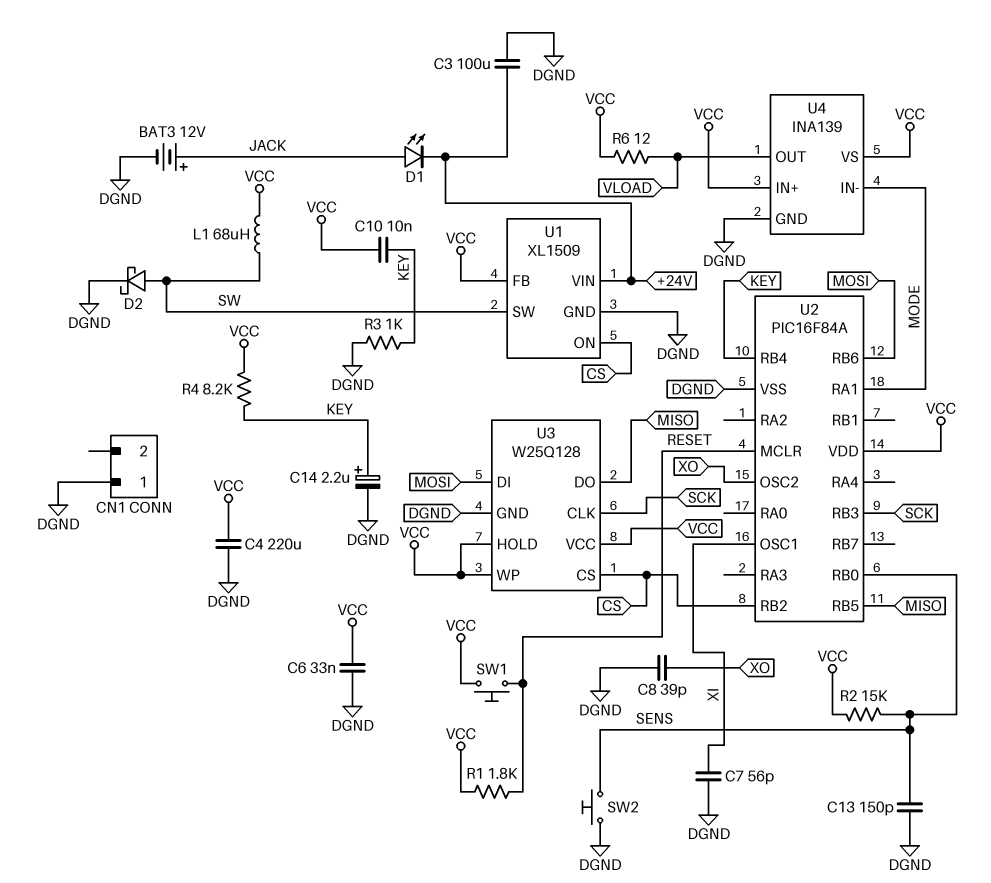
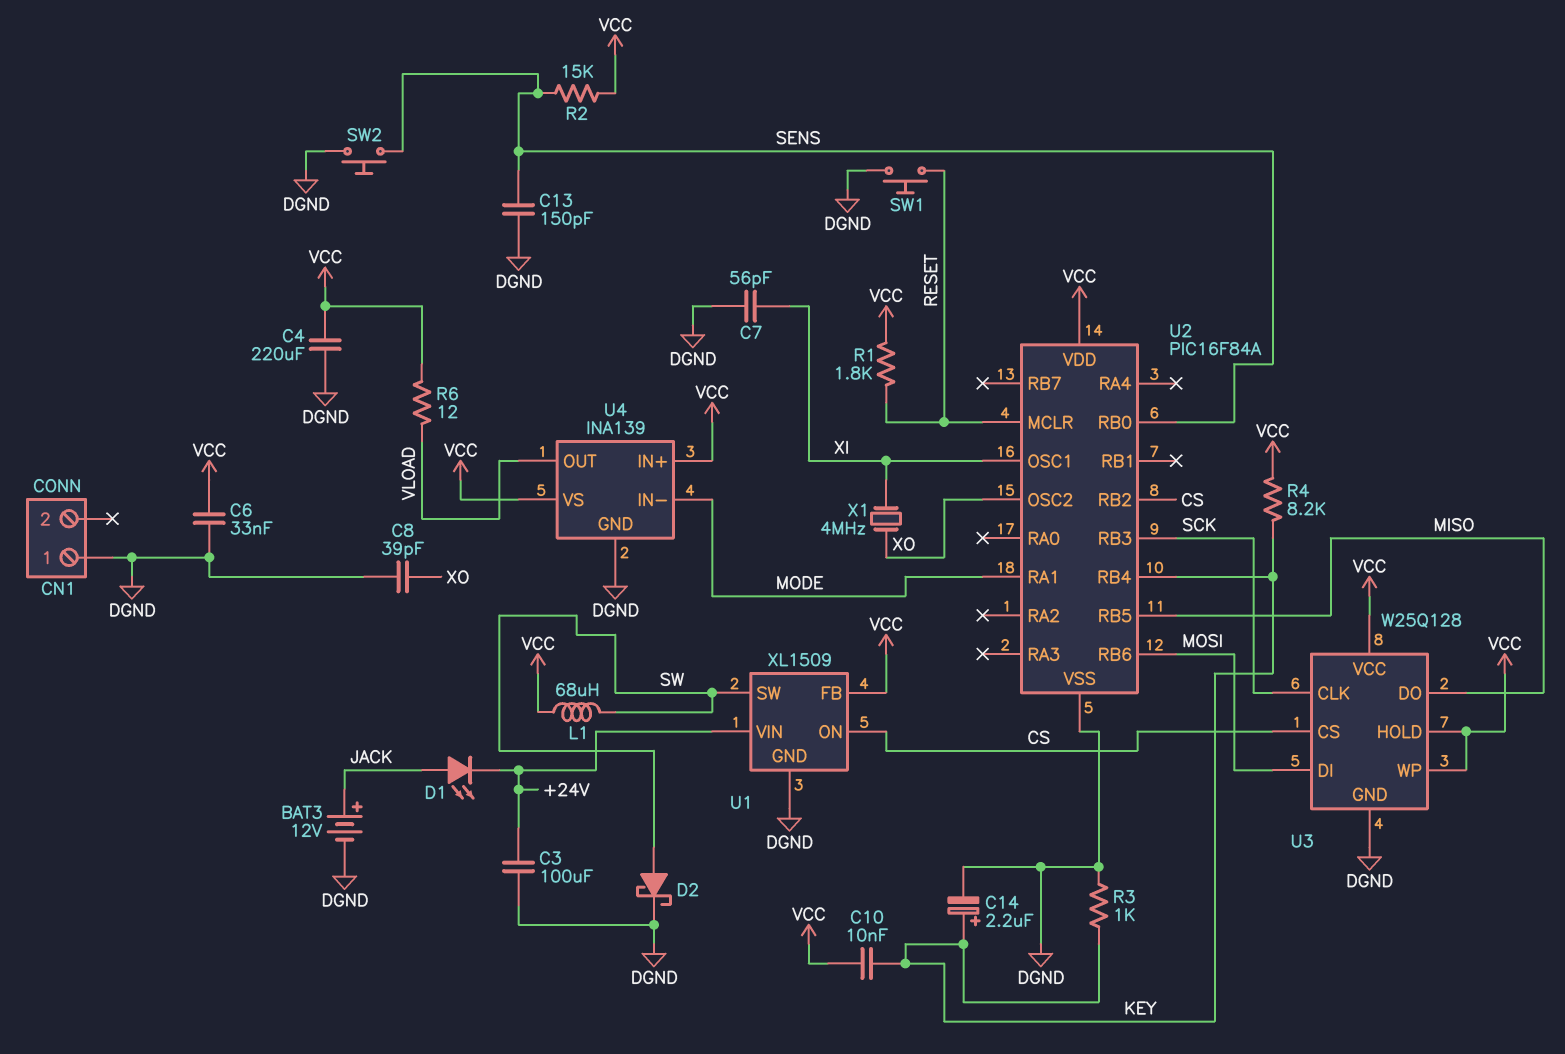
SW1: button (RESET, VCC) -> button (DGND, RESET)
X1: none -> 4MHz (XI, XO)

